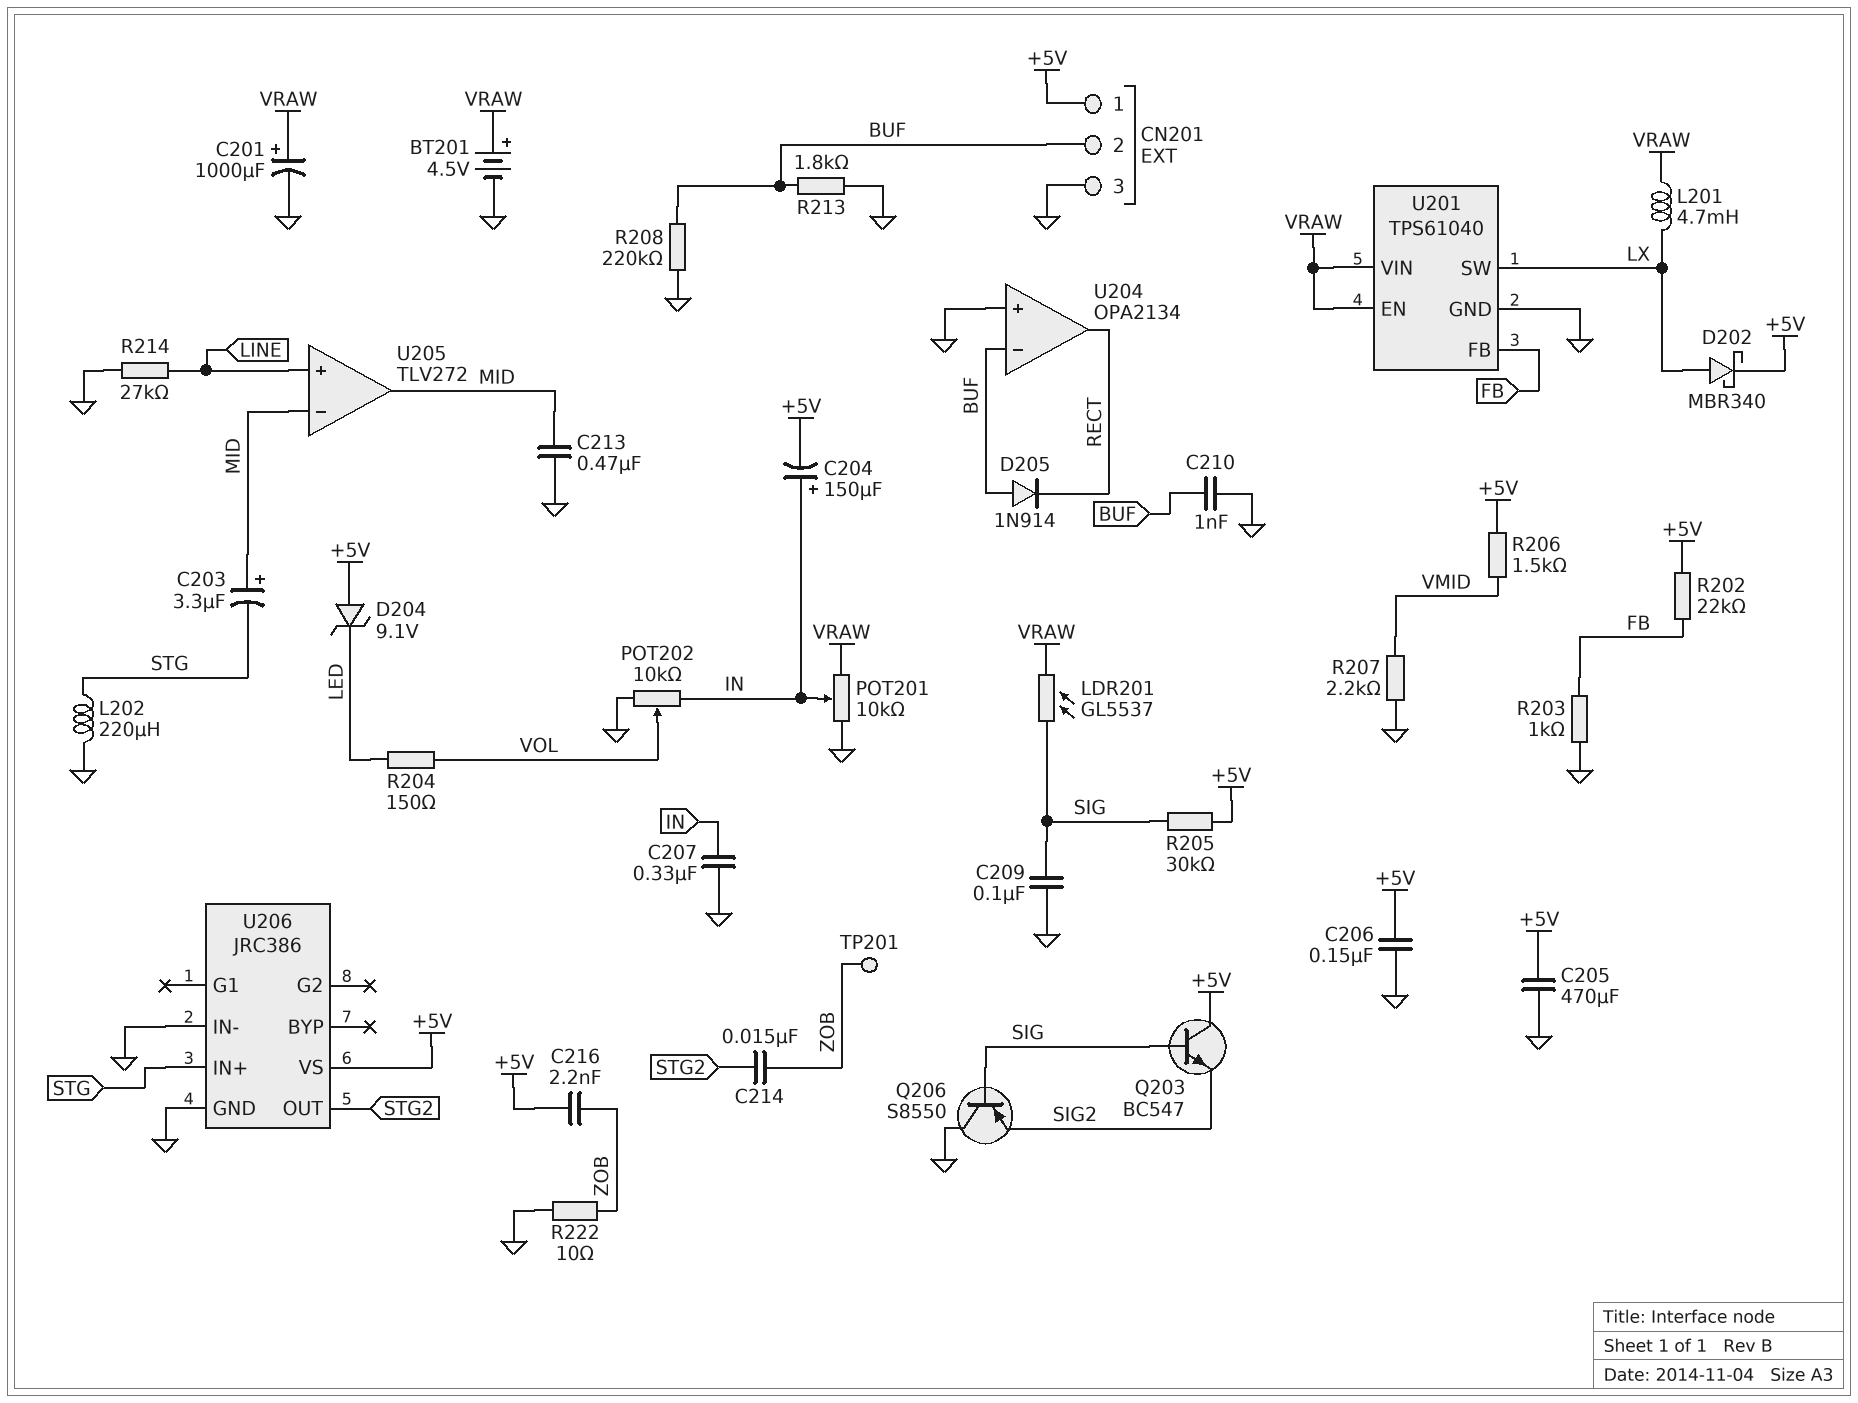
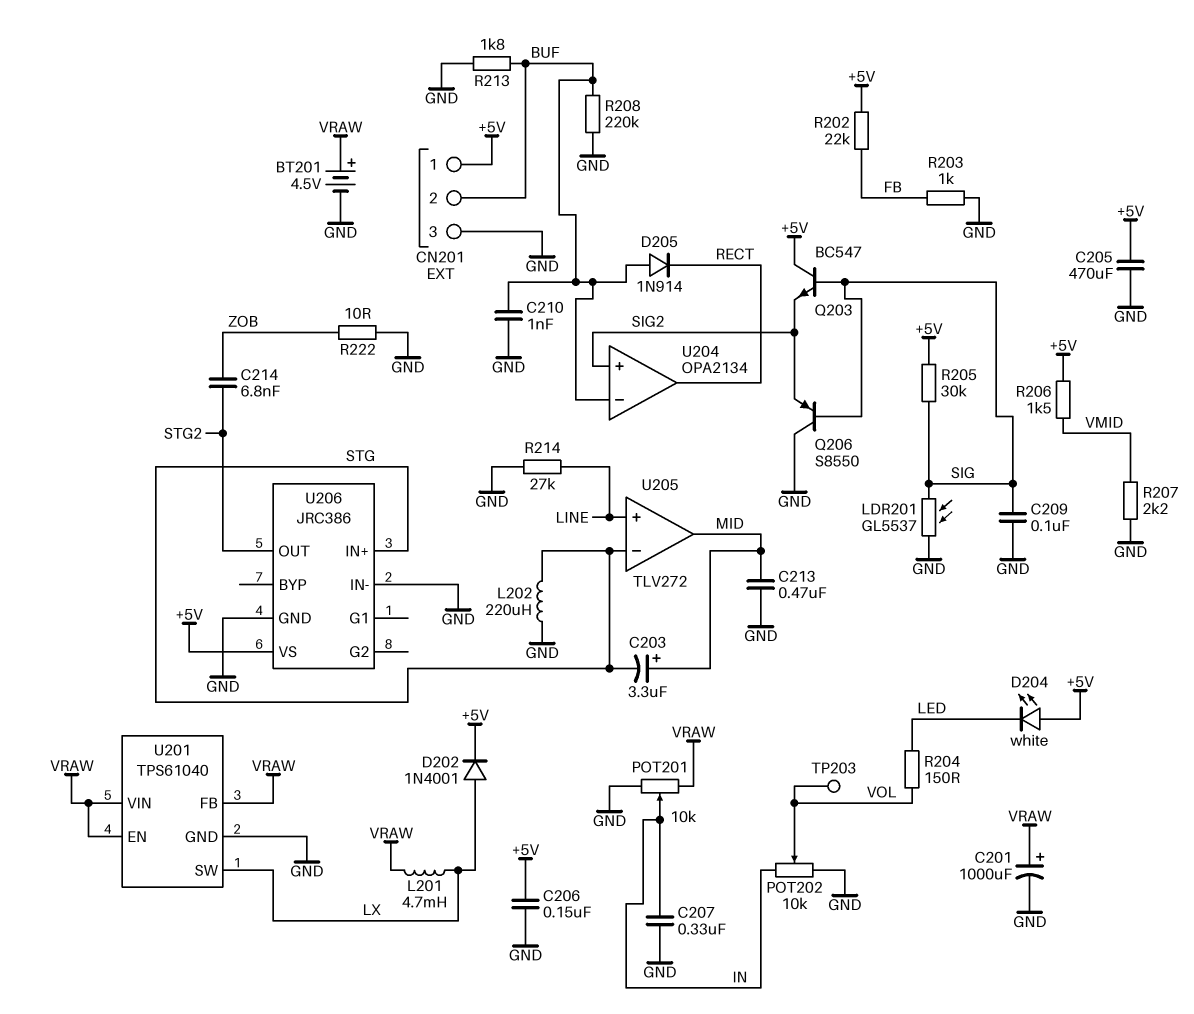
C204: 150uF (plus IN, minus +5V) -> none
C214: 15nF (STG2, ZOB) -> 6.8nF (STG2, ZOB)
C216: 2.2nF (+5V, ZOB) -> none
D202: schottky MBR340 (A LX, K +5V) -> diode 1N4001 (A LX, K +5V)
D204: zener 9.1V (A +5V, K LED) -> LED white (A +5V, K LED)
LDR201: GL5537 (SIG, VRAW) -> GL5537 (GND, SIG)
TP201: test point (ZOB) -> none
TP203: none -> test point (VOL)
U201 pin FB: FB -> VRAW
U204 pin in+: GND -> SIG2
U205 pin in-: MID -> STG

